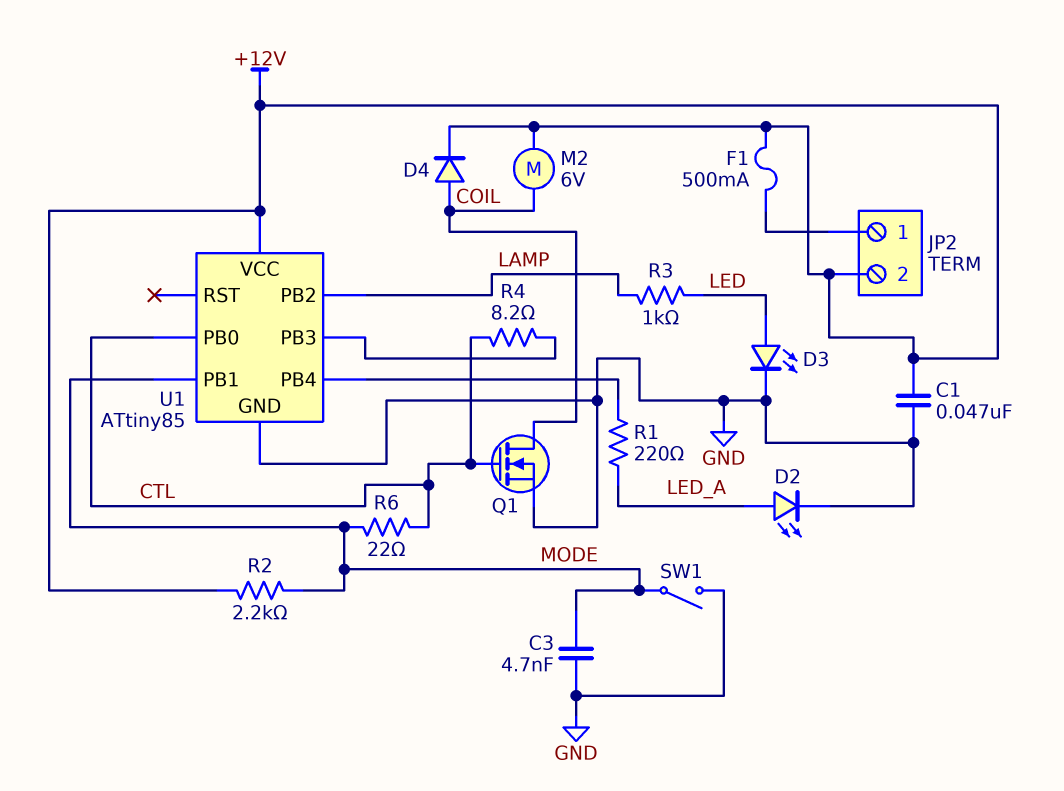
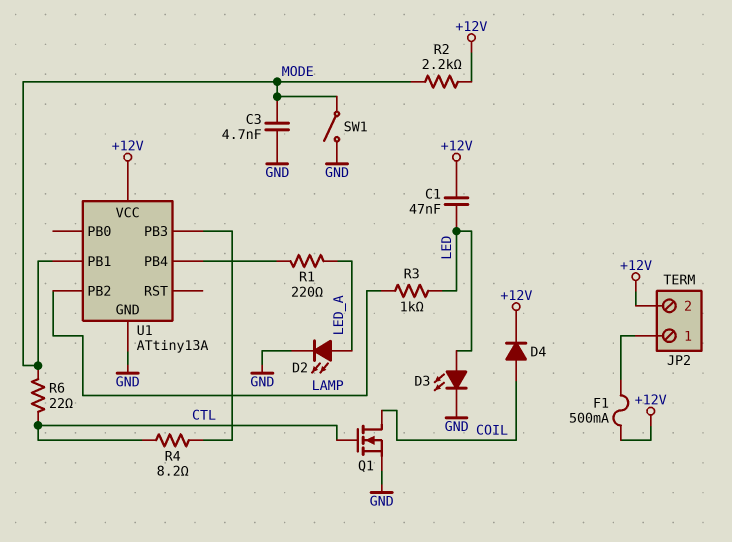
C1: 47nF (+12V, GND) -> 47nF (+12V, LED)
M2: motor 6V (+12V, COIL) -> none
U1: ATtiny85 -> ATtiny13A
U1 pin PB0: CTL -> none

